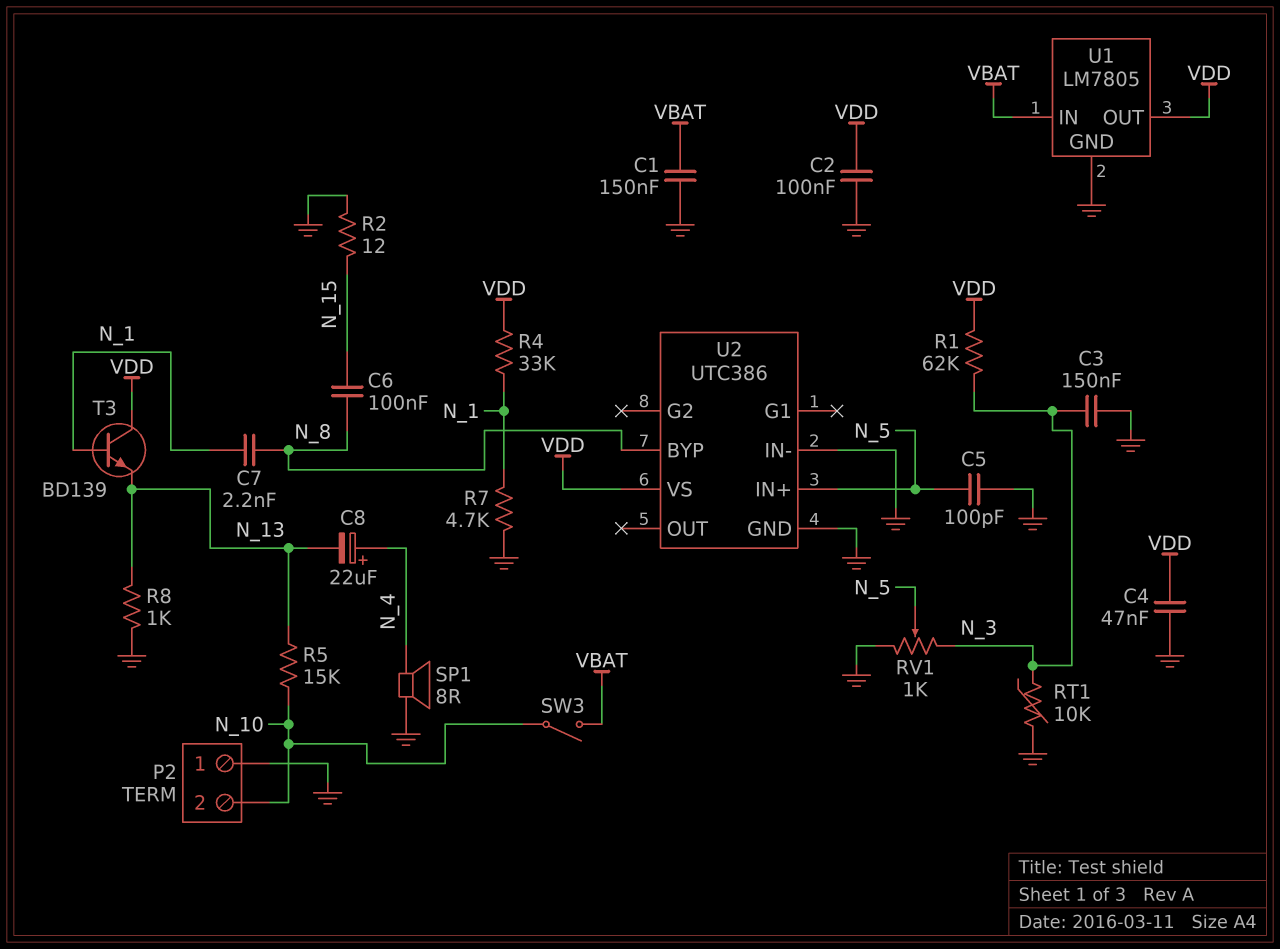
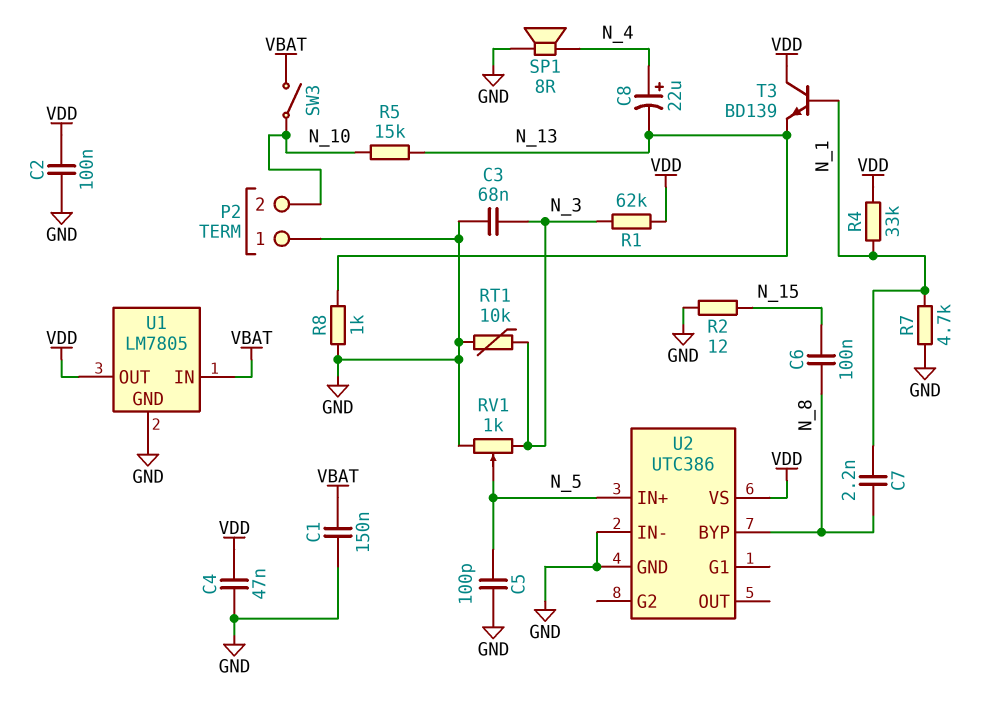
C3: 150nF (GND, N_3) -> 68nF (GND, N_3)

